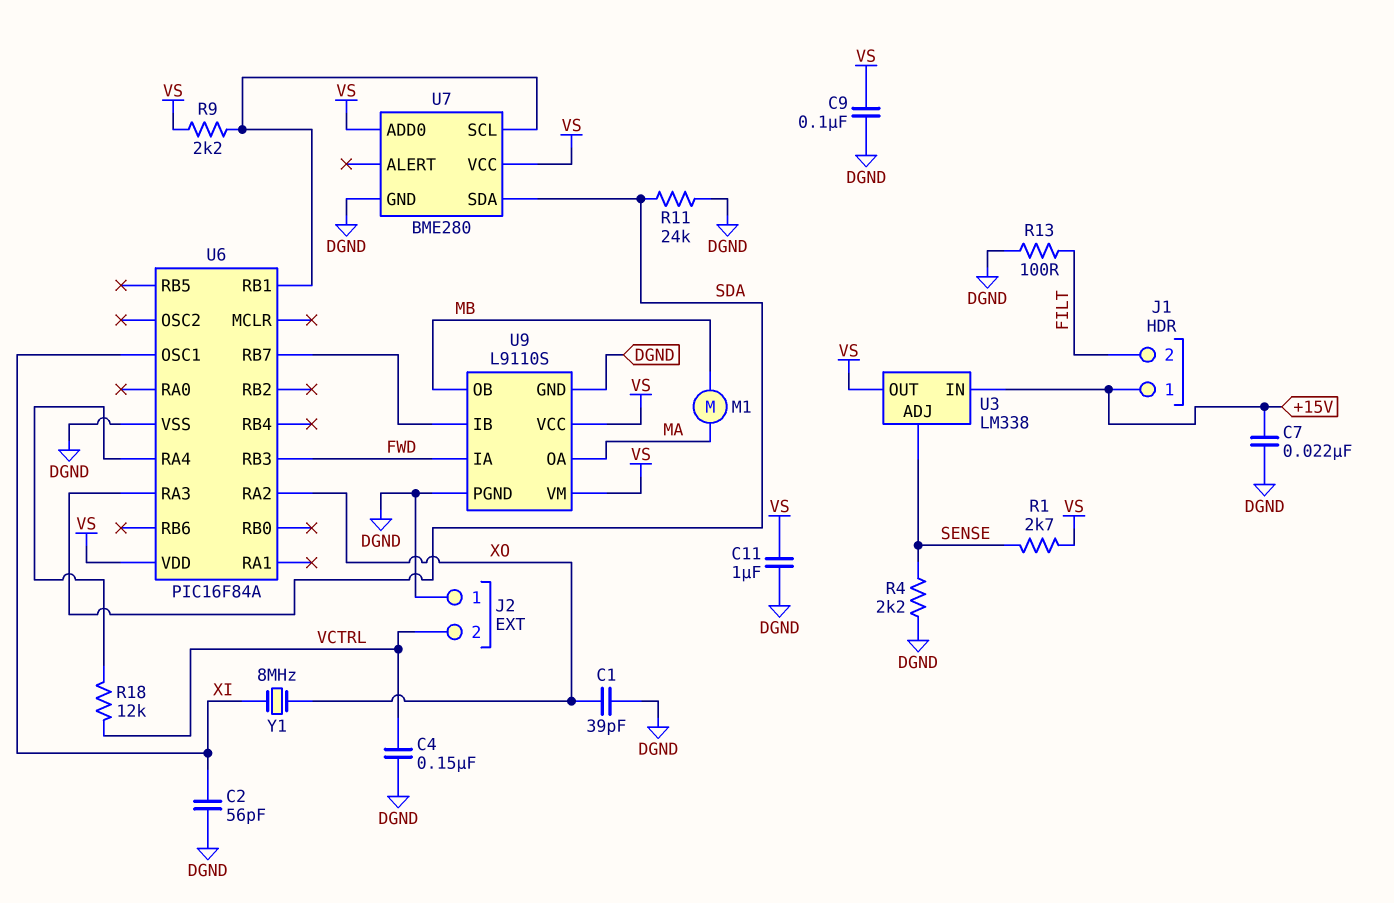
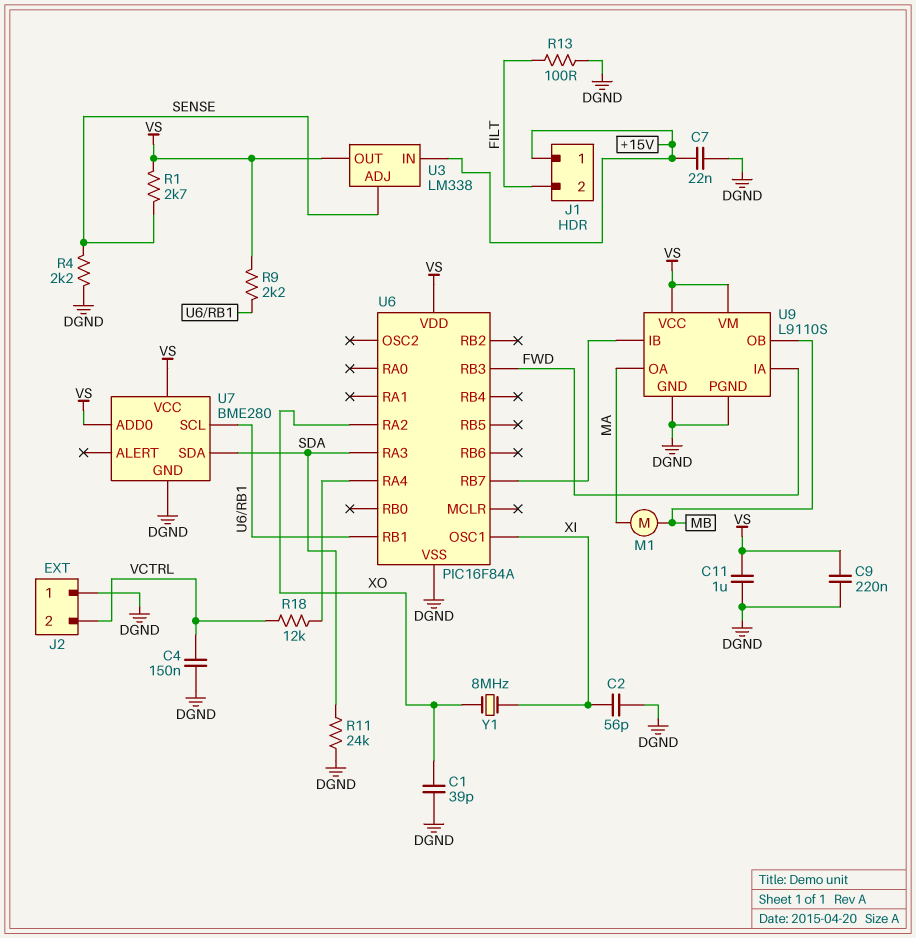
C9: 100nF (DGND, VS) -> 220nF (DGND, VS)

